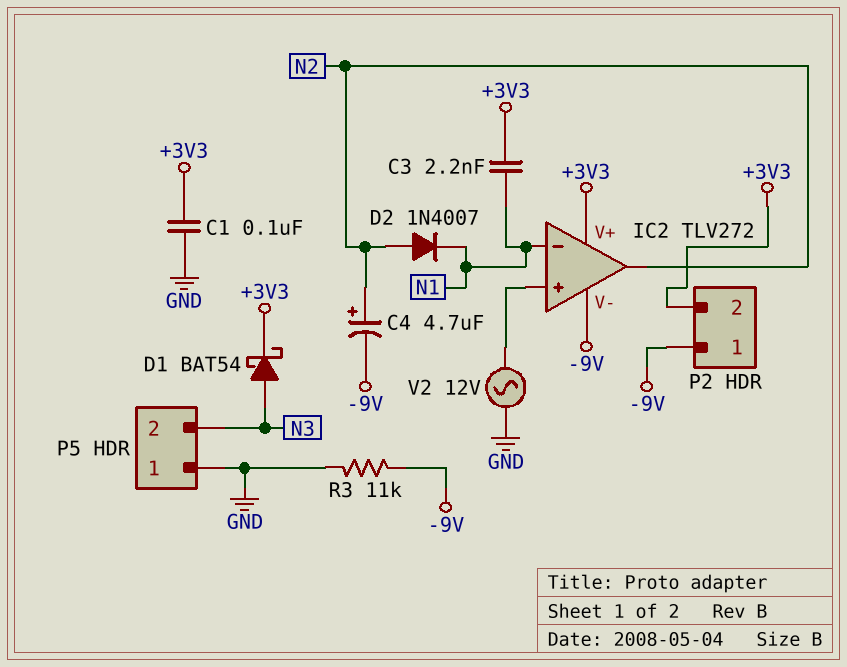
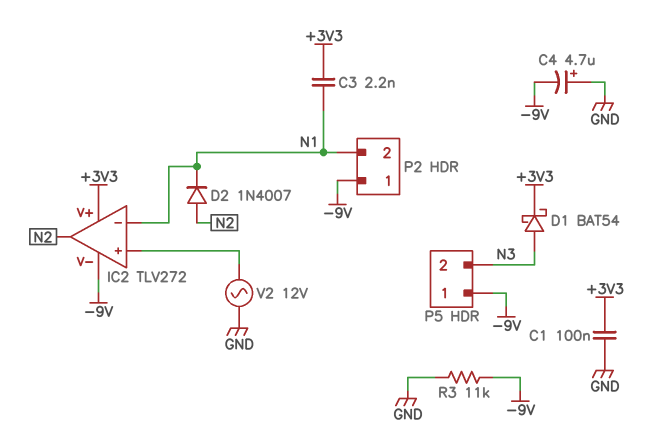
C4: 4.7uF (plus N2, minus -9V) -> 4.7uF (plus GND, minus -9V)
P2 pin 2: +3V3 -> N1
P5 pin 1: GND -> -9V

